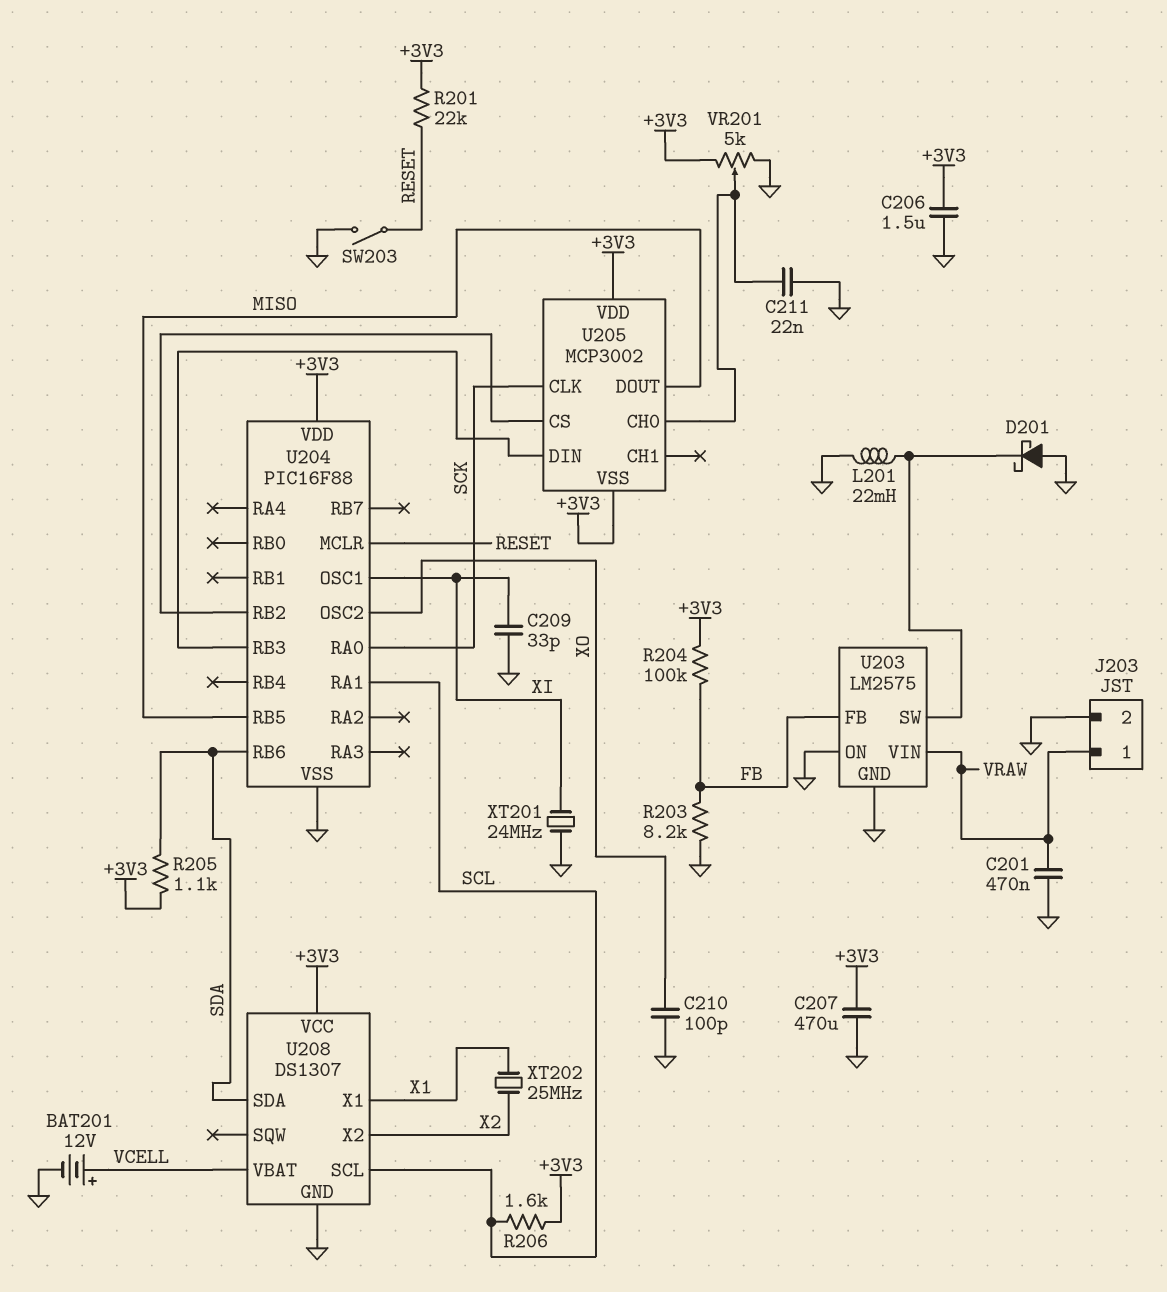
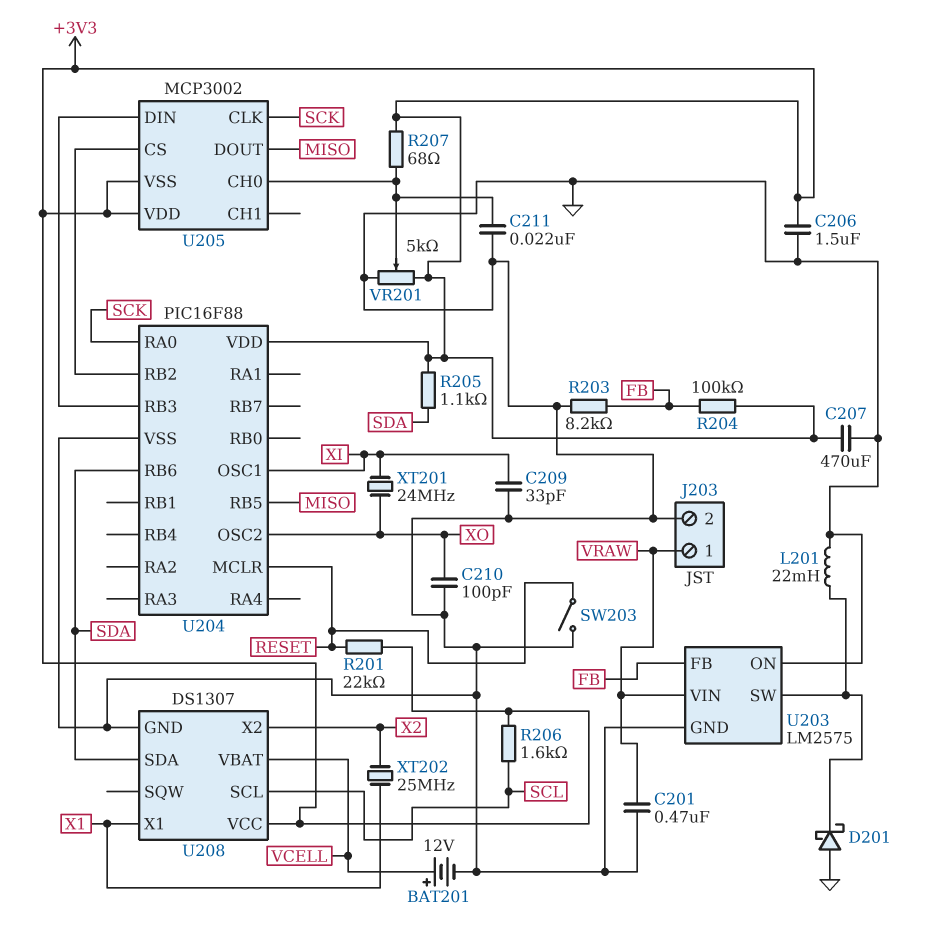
R207: none -> 68 (+3V3, U205/CH0)
U204 pin RA1: SCL -> none
XT201: 24MHz (GND, XI) -> 24MHz (XI, XO)

